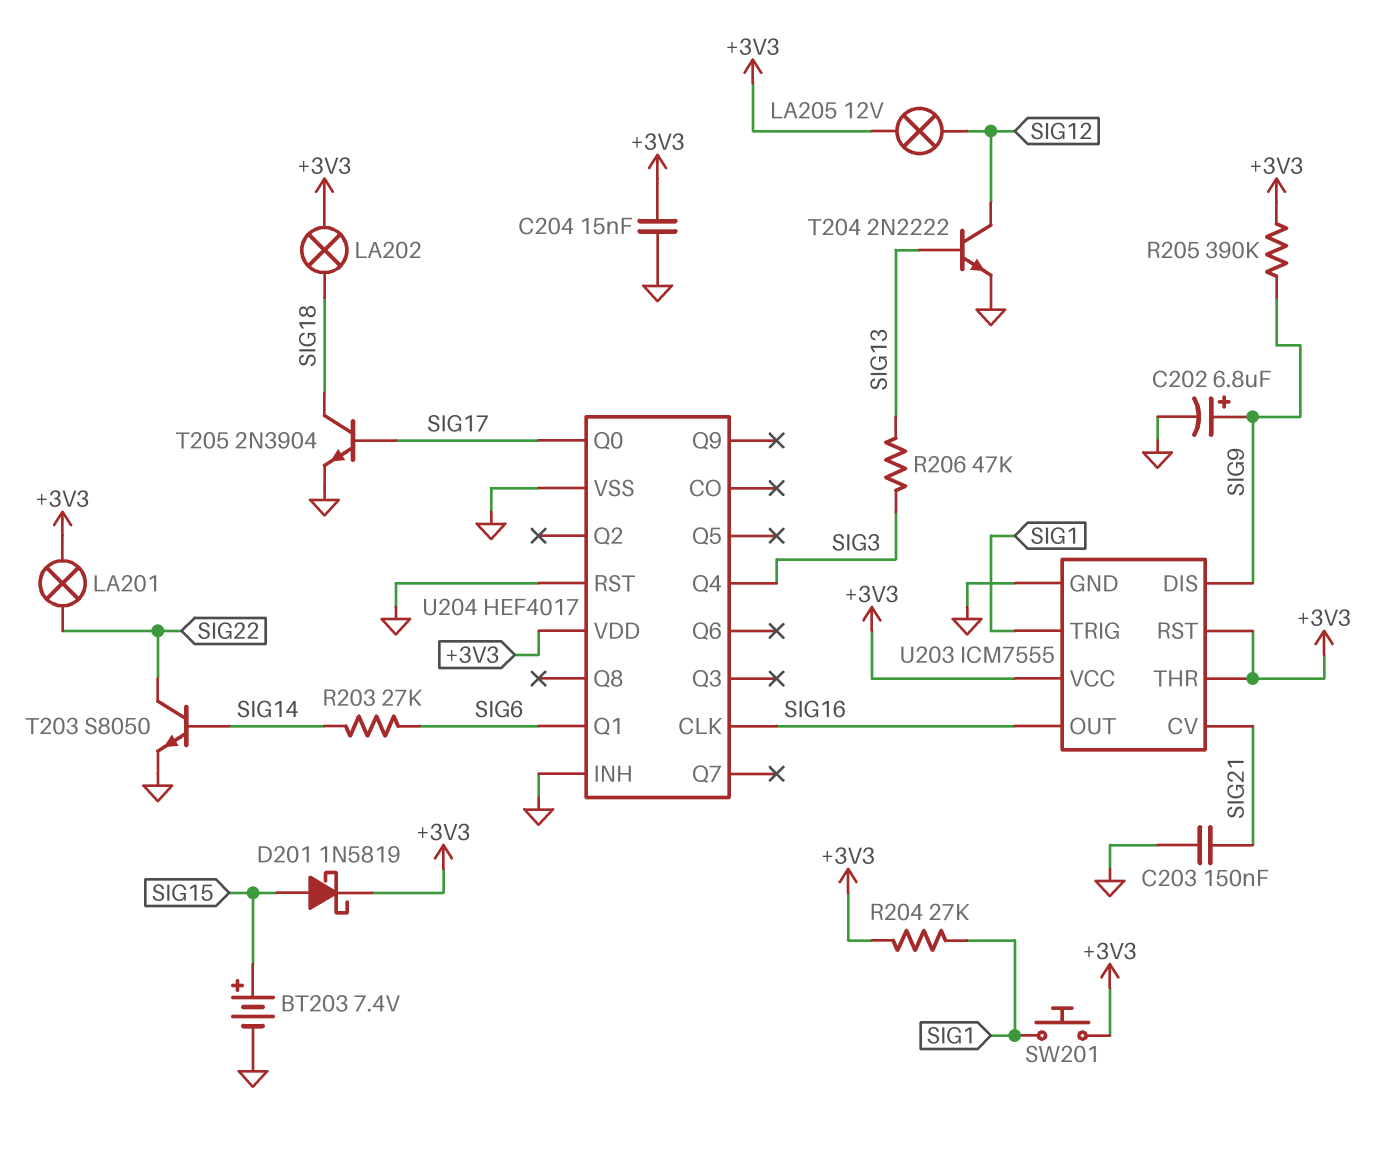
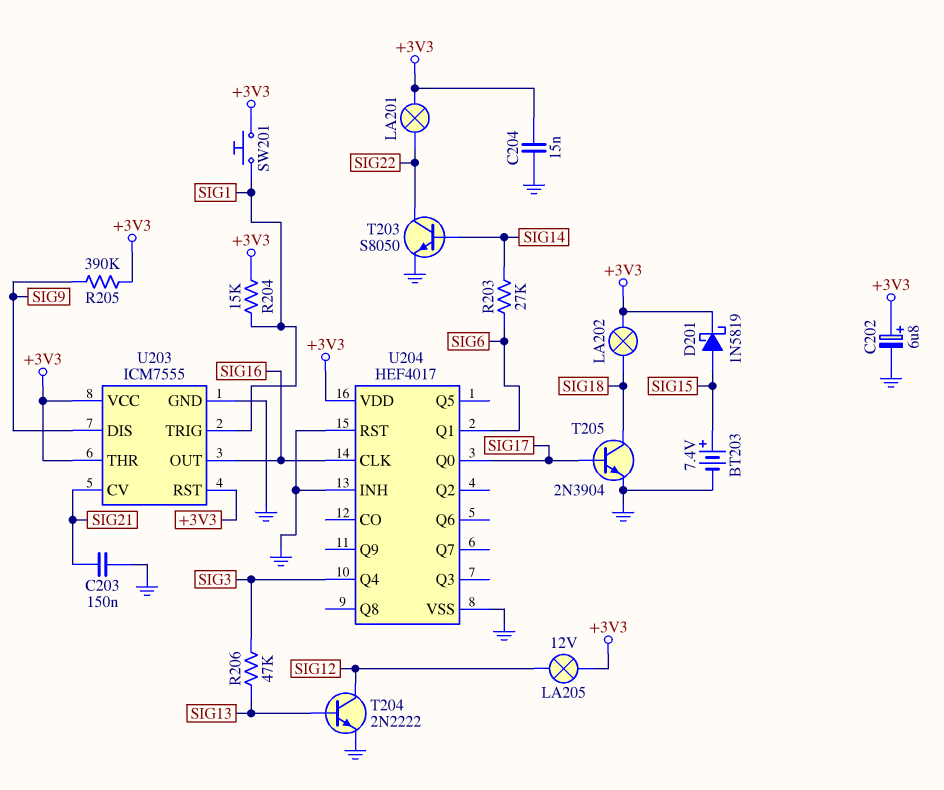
C202: 6.8uF (plus SIG9, minus GND) -> 6.8uF (plus +3V3, minus GND)
R204: 27k (+3V3, SIG1) -> 15k (+3V3, SIG1)

